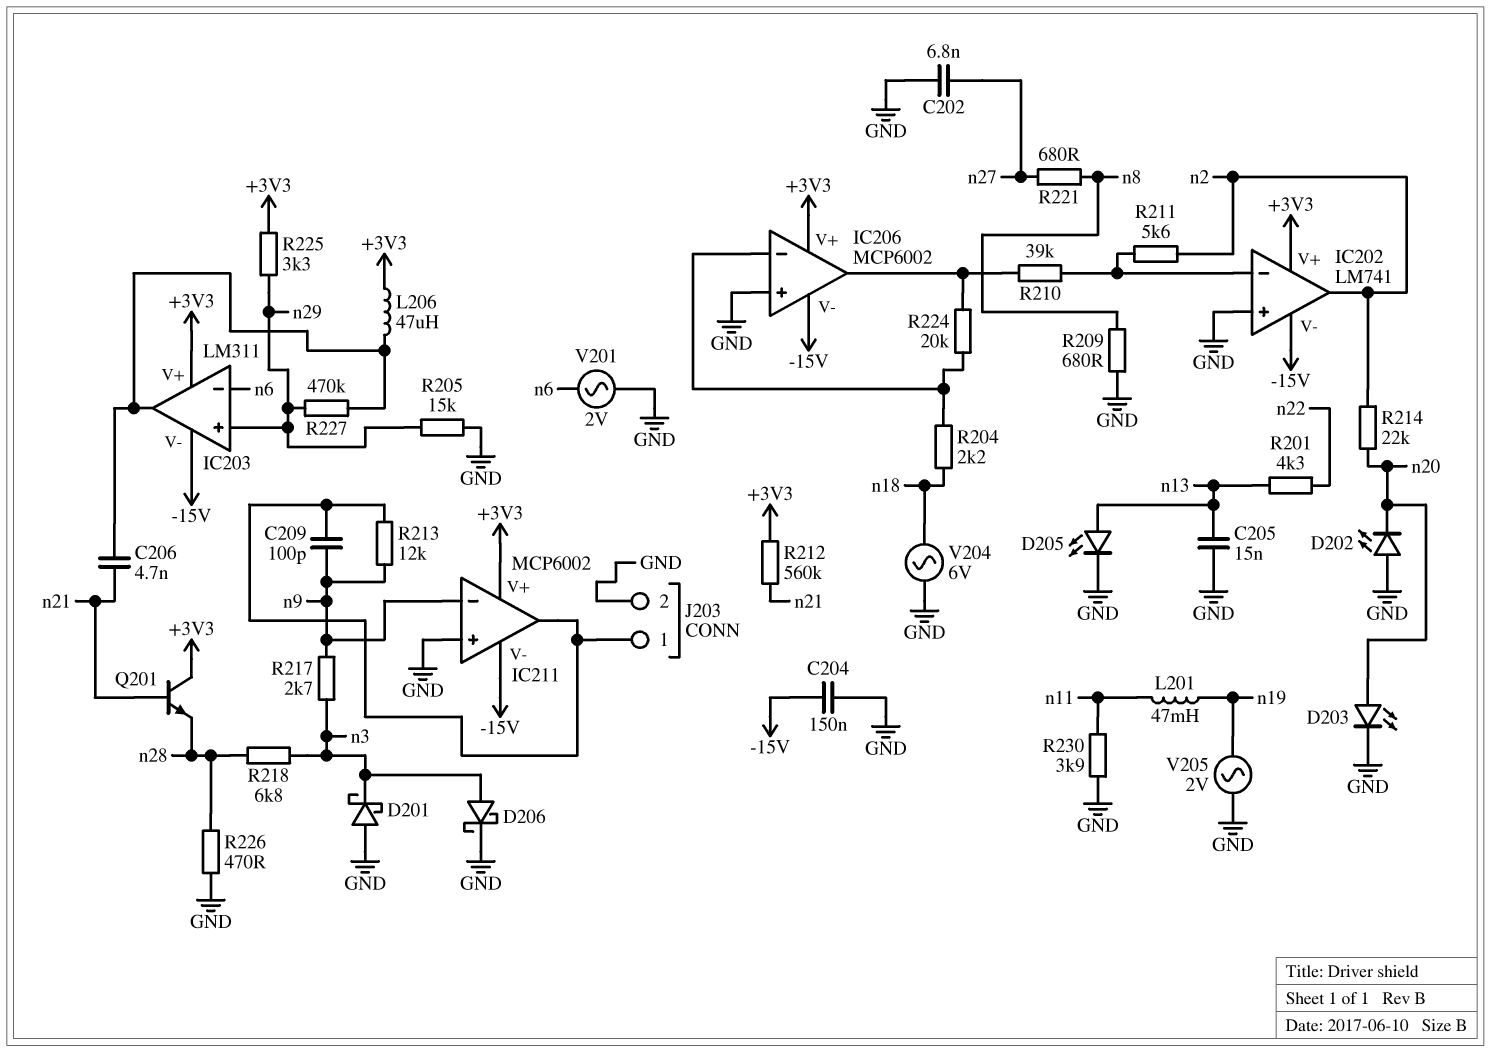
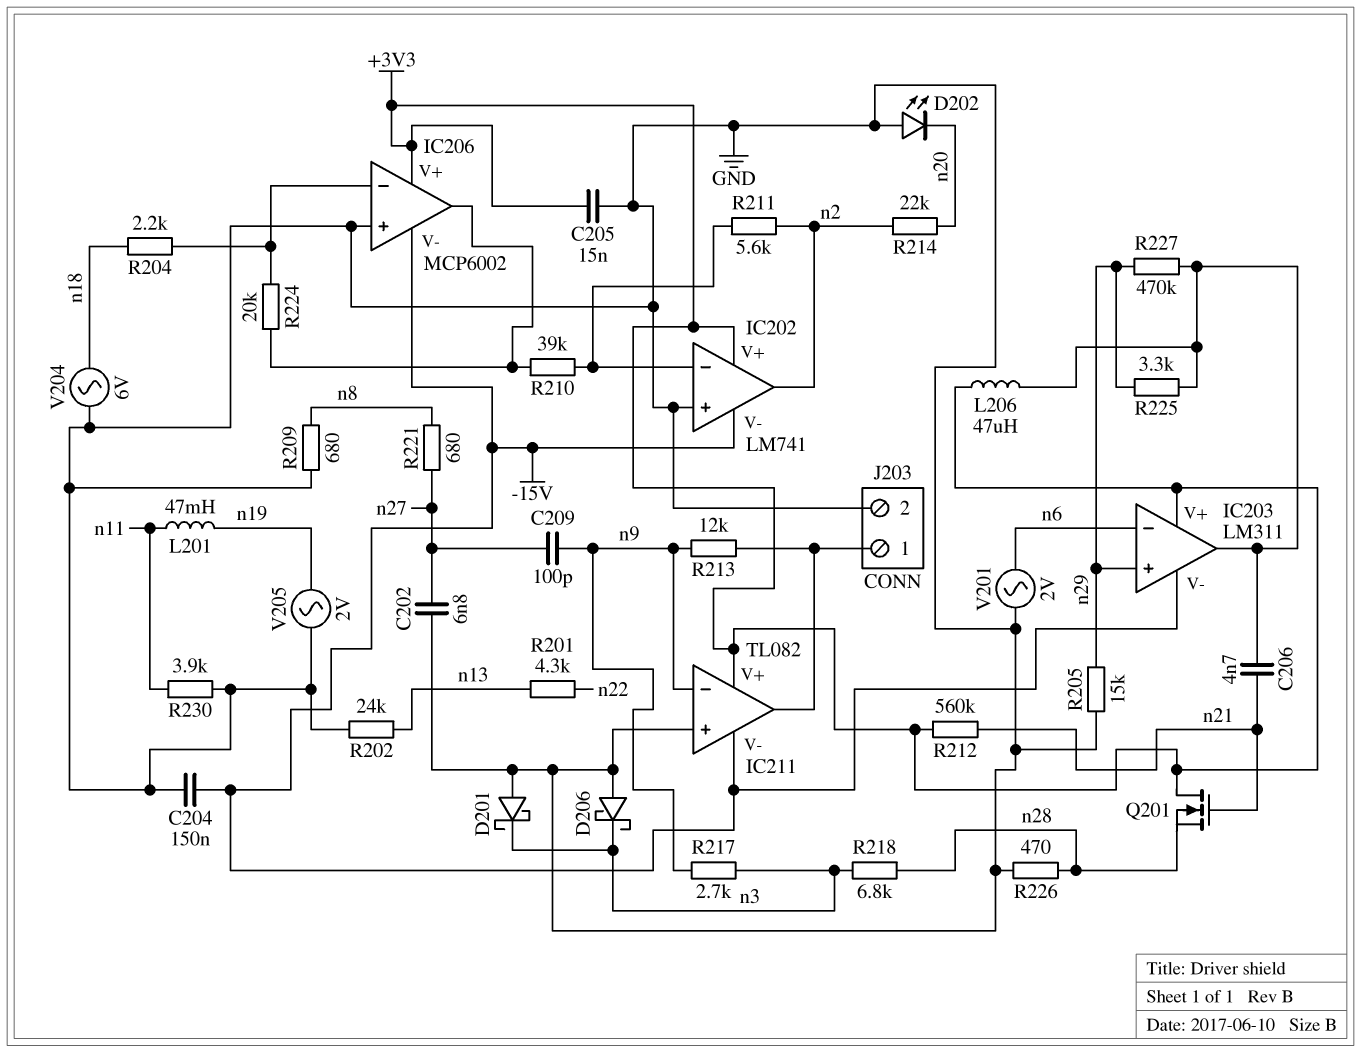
C205: 15nF (GND, n13) -> 15nF (+3V3, GND)
C209: 100pF (IC211/out, n9) -> 100pF (n9, n27)
D203: LED (A n20, K GND) -> none
D205: LED (A n13, K GND) -> none
D206: schottky (A n3, K GND) -> schottky (A GND, K n3)
IC211: MCP6002 -> TL082
Q201: NPN (B n21, C +3V3, E n28) -> NMOS (G n21, D +3V3, S n28)
R202: none -> 24k (GND, n13)
R225: 3.3k (+3V3, n29) -> 3.3k (IC203/out, n29)

